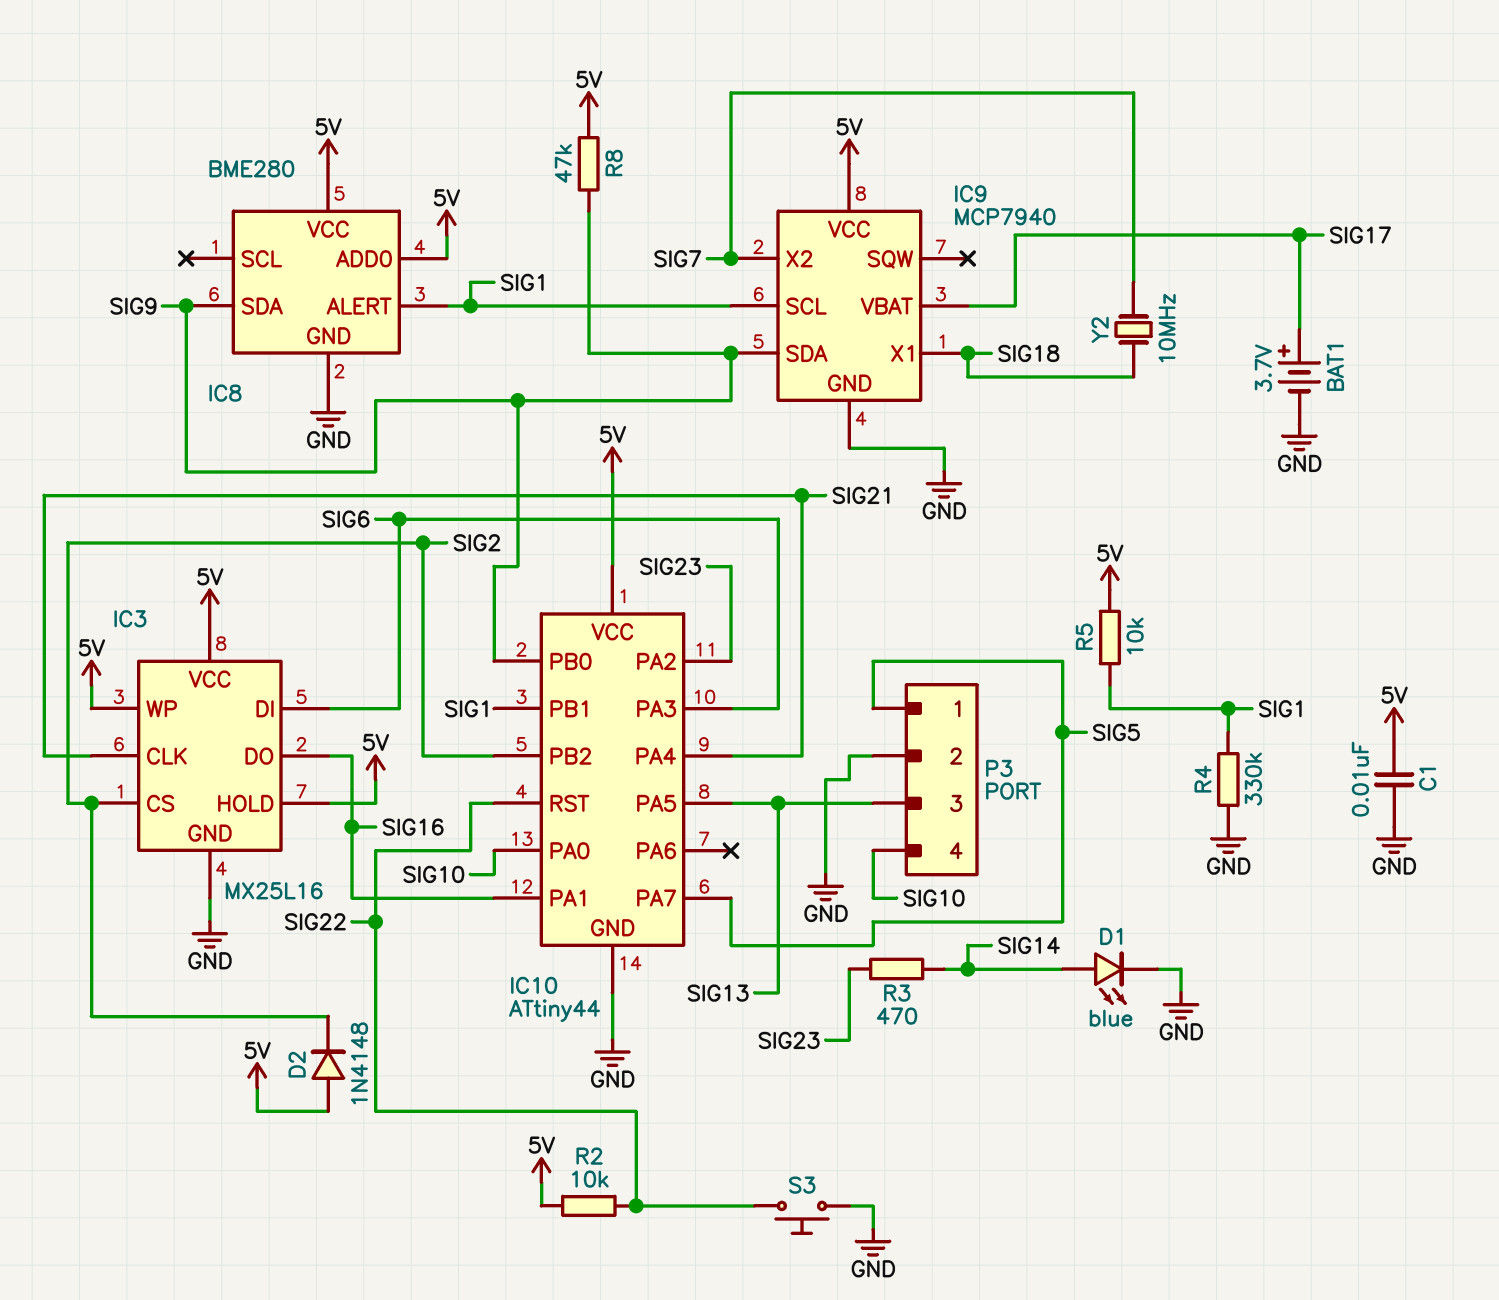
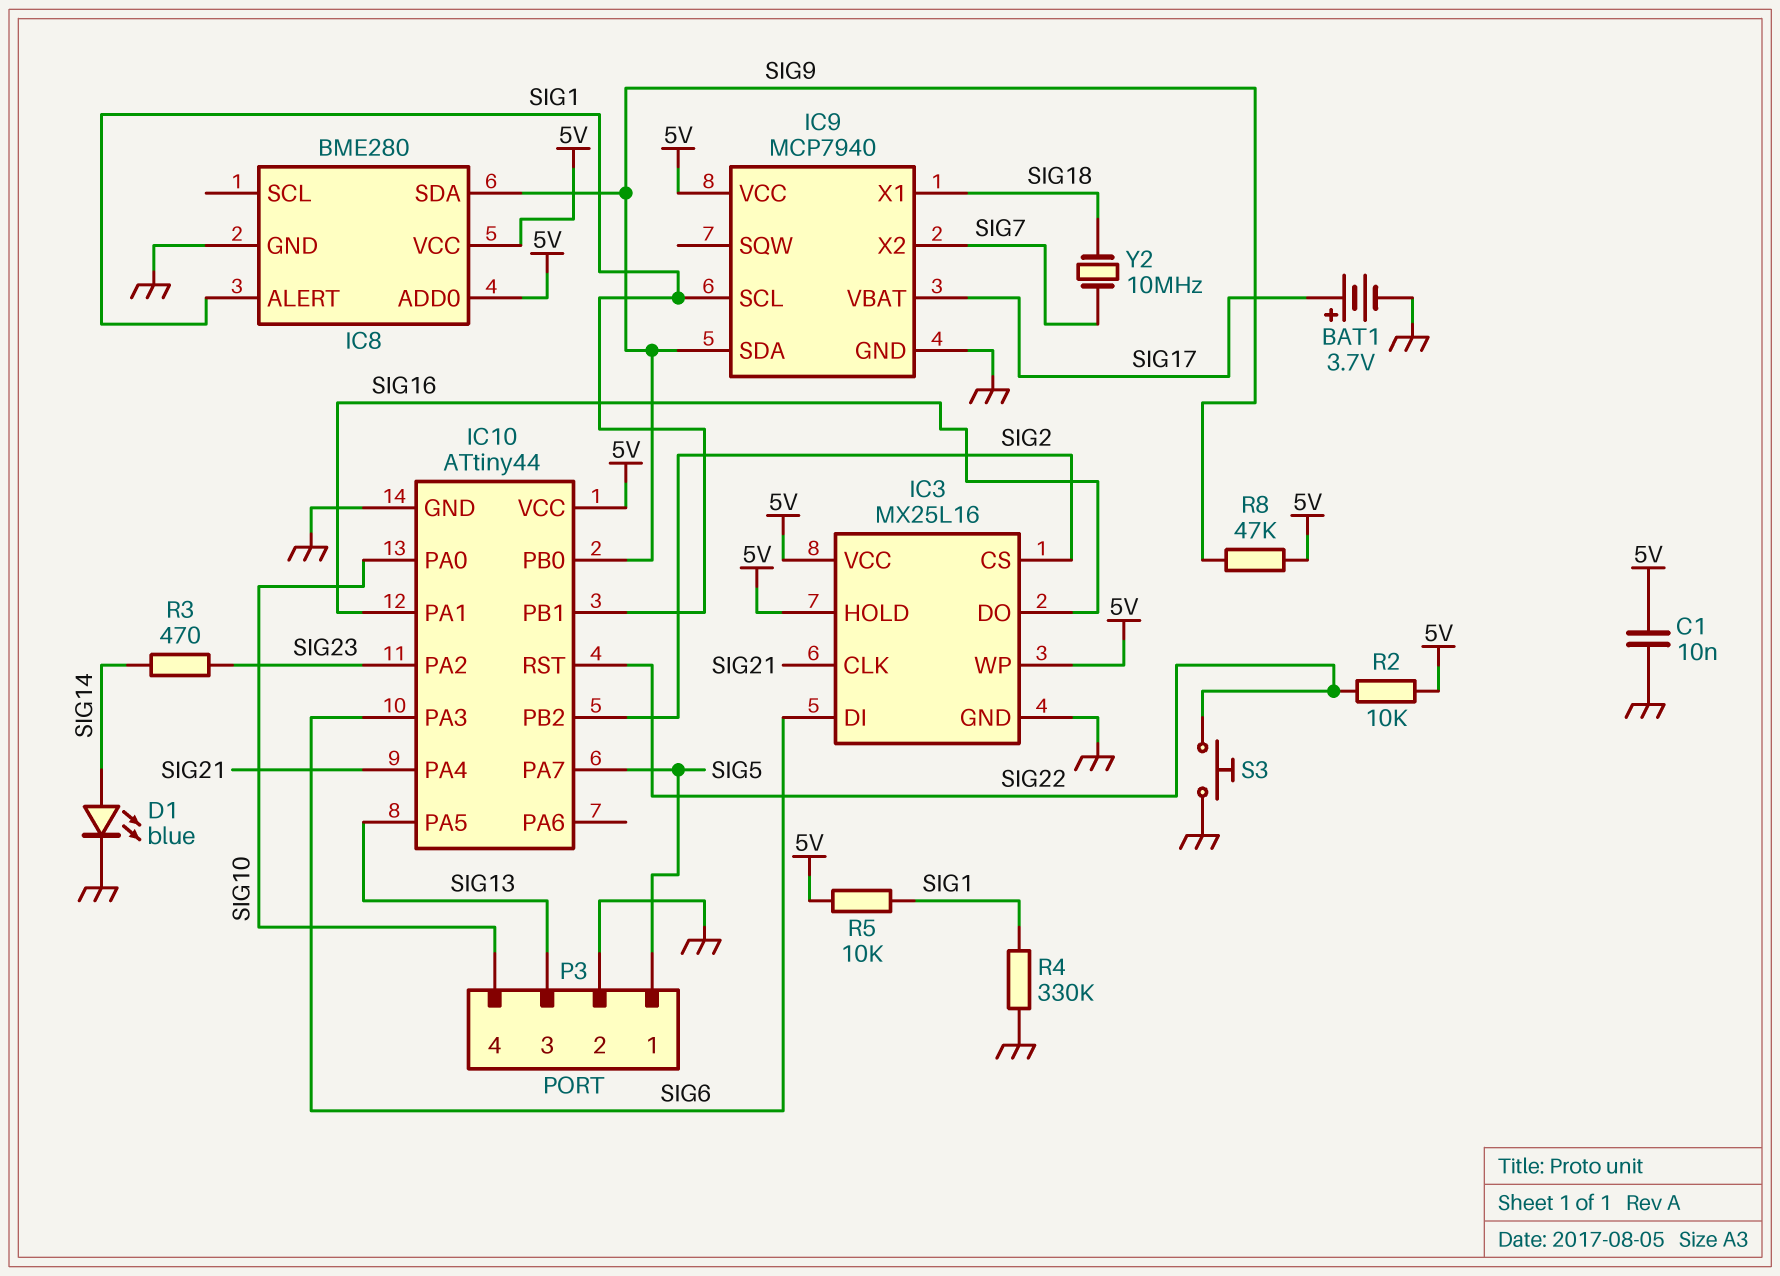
D2: diode 1N4148 (A 5V, K SIG2) -> none

